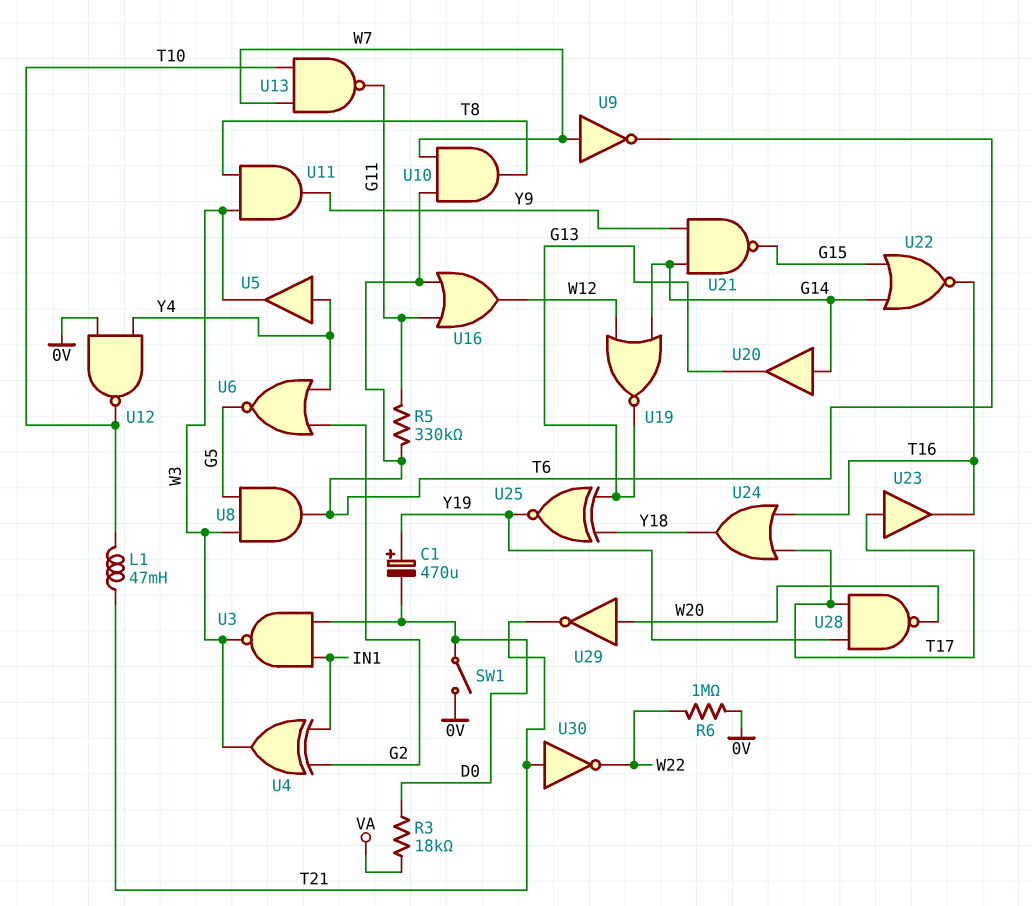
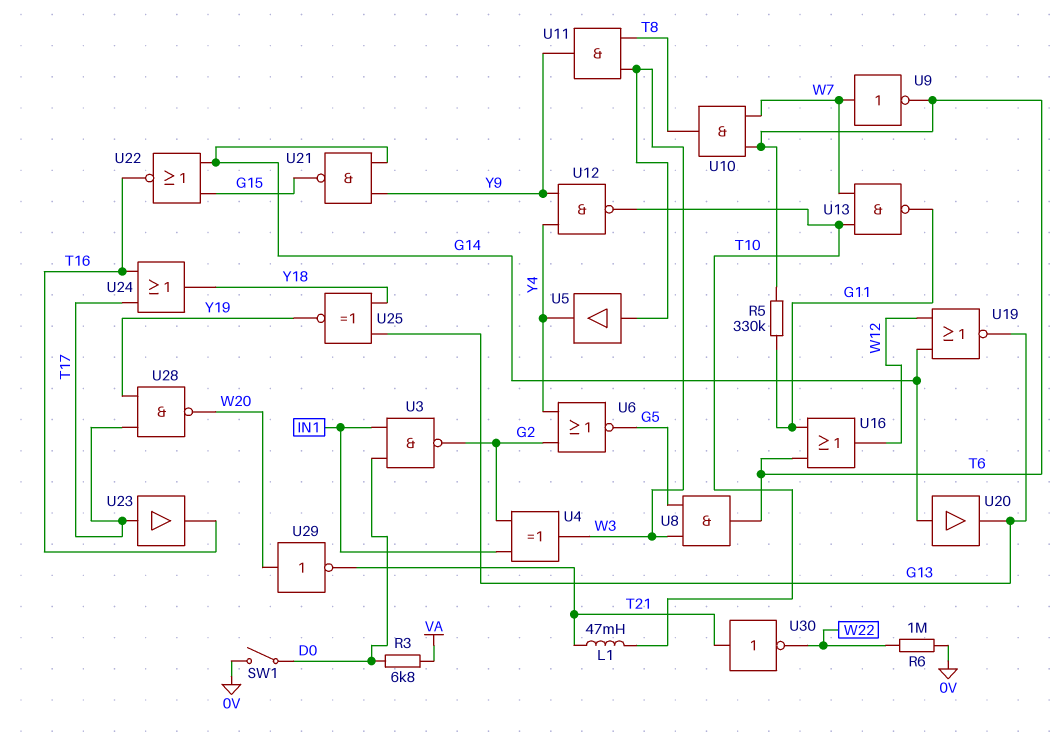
C1: 470uF (plus Y19, minus D0) -> none
R3: 18k (D0, VA) -> 6.8k (D0, VA)
U3: NAND (in D0, in IN1, out W3) -> NAND (in D0, in IN1, out G2)
U5: buffer (in Y4, out W3) -> buffer (in W3, out Y4)
U12: NAND (in 0V, in Y4, out T10) -> NAND (in Y4, in Y9, out T10)

